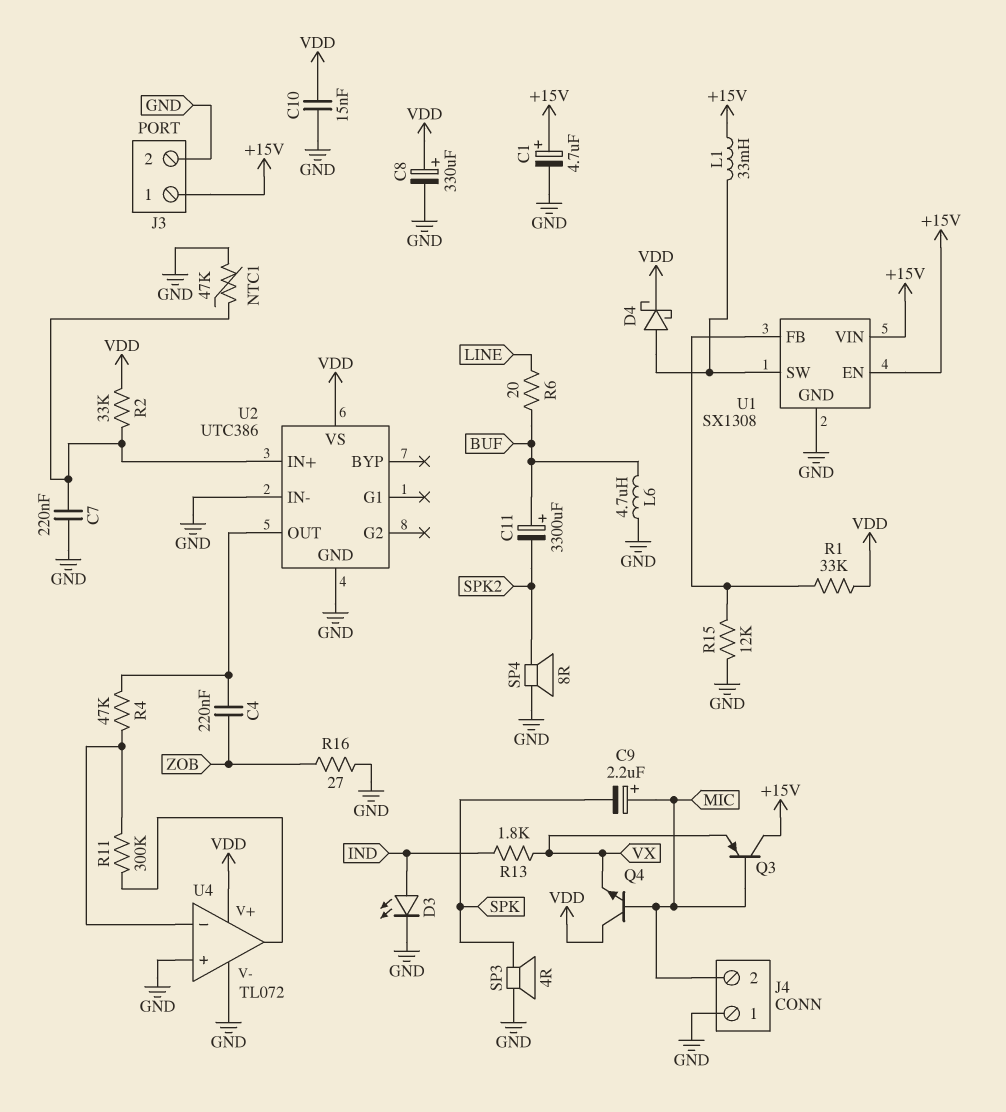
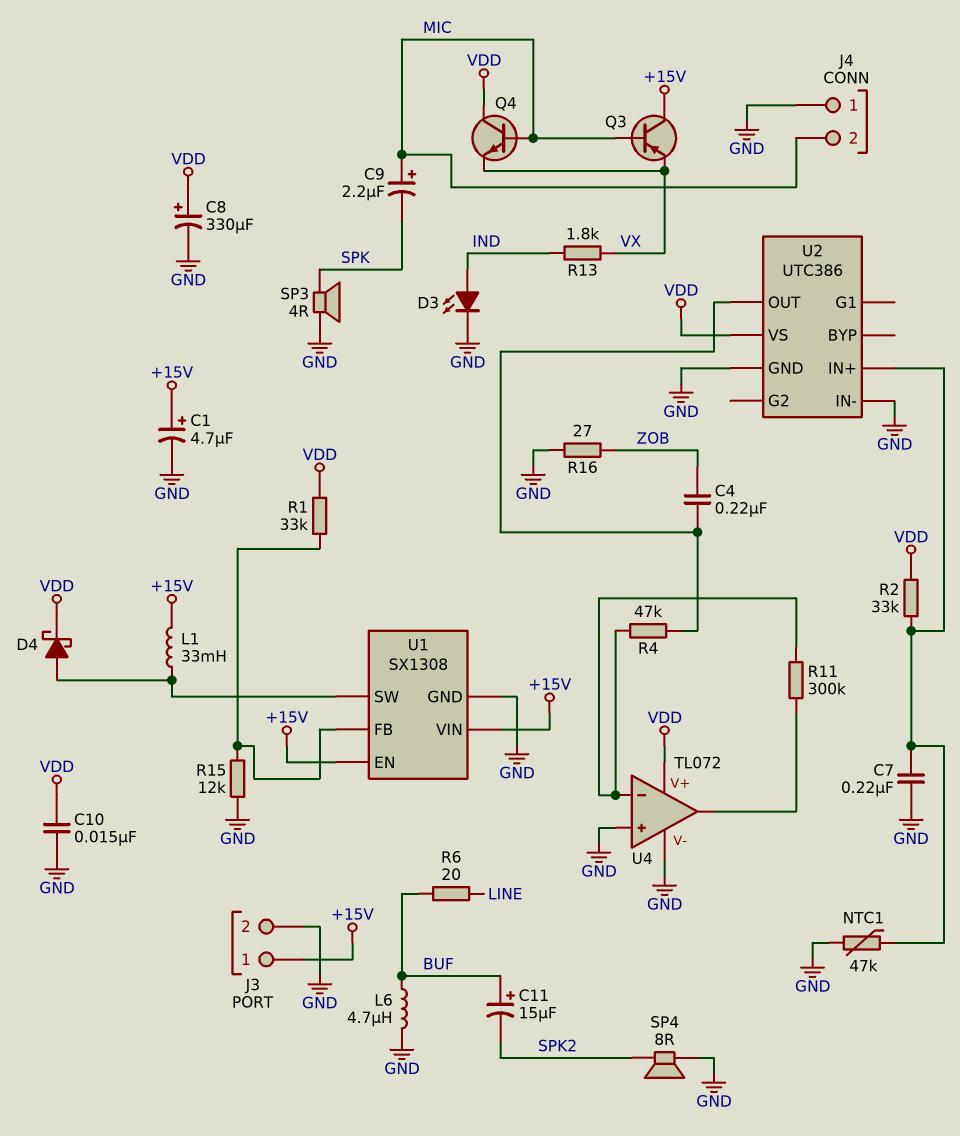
C11: 3300uF (plus BUF, minus SPK2) -> 15uF (plus BUF, minus SPK2)

